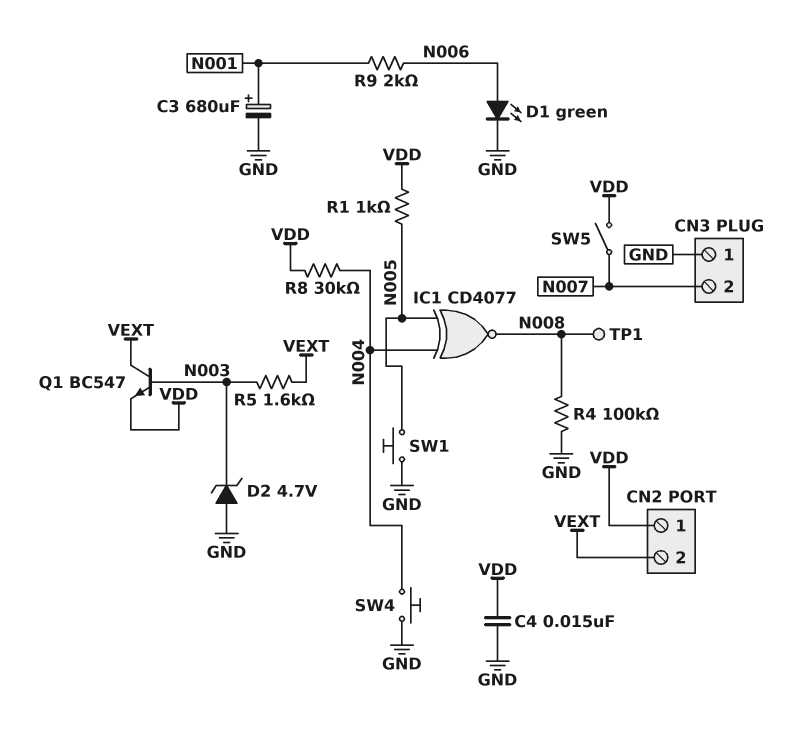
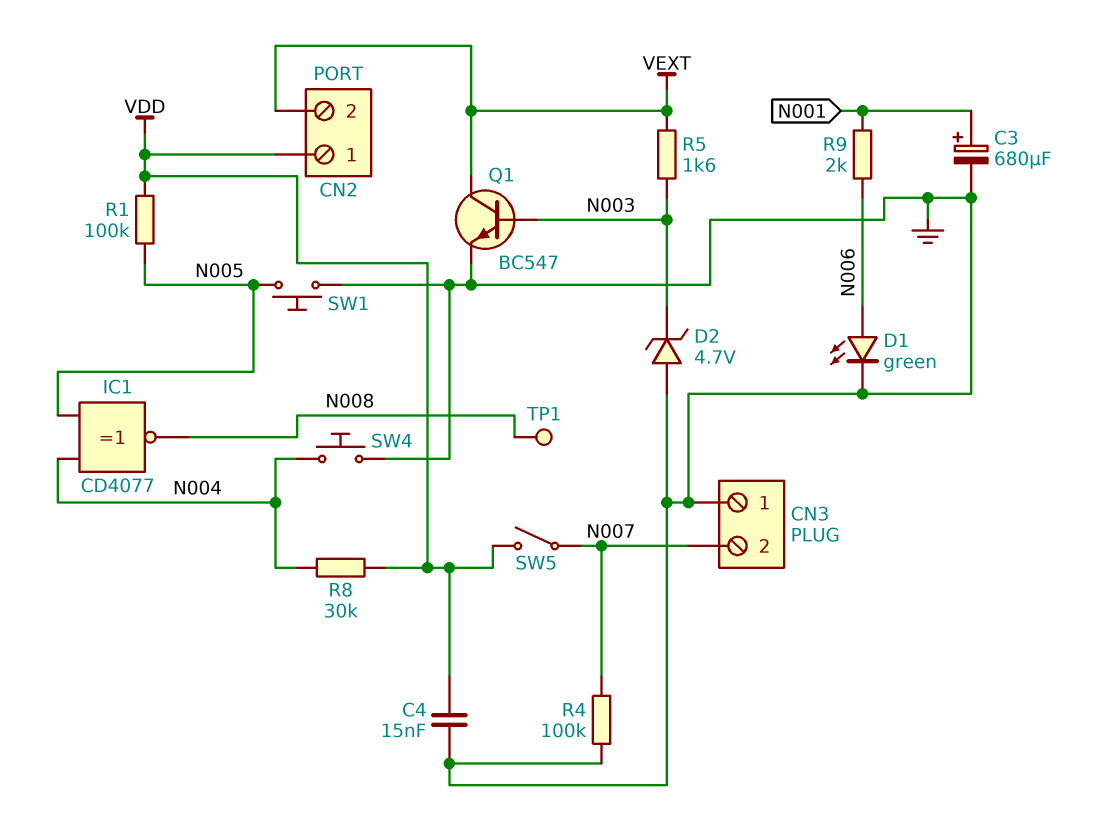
Q1: NPN BC547 (B N003, C VEXT, E VDD) -> NPN BC547 (B N003, C VEXT, E GND)
R1: 1k (N005, VDD) -> 100k (N005, VDD)
R4: 100k (GND, N008) -> 100k (GND, N007)

